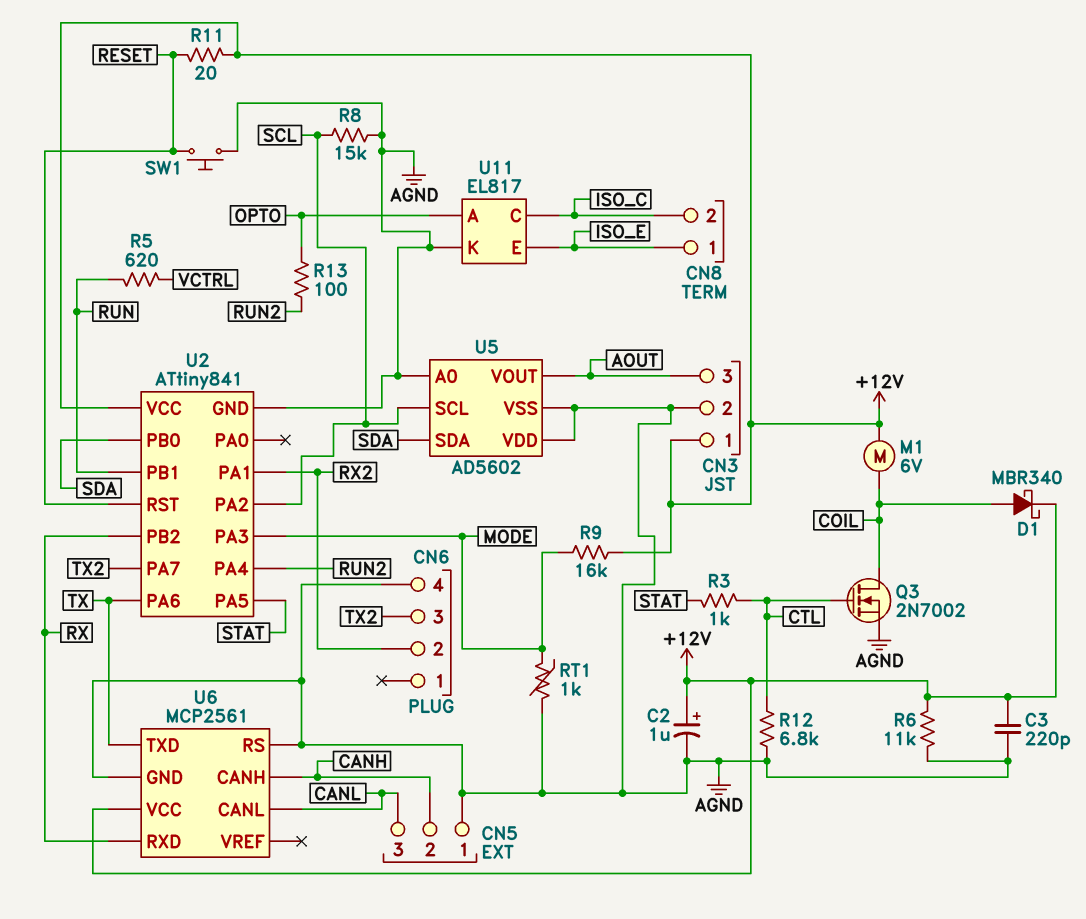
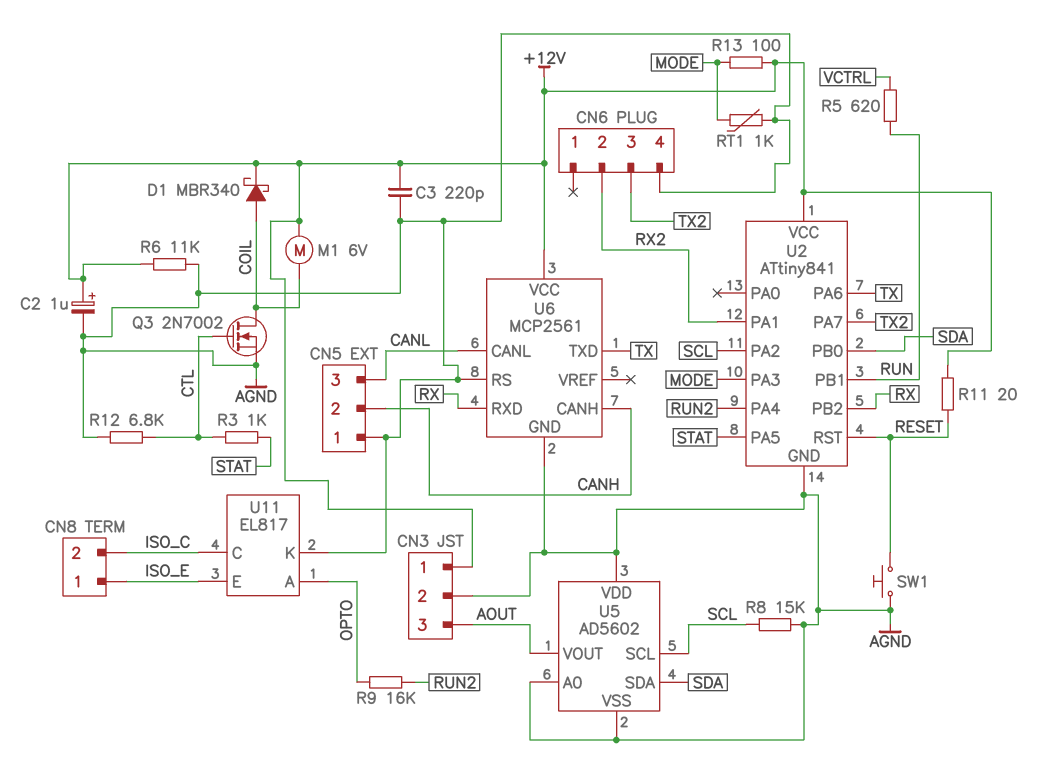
R9: 16k (+12V, MODE) -> 16k (OPTO, RUN2)
R13: 100 (OPTO, RUN2) -> 100 (+12V, MODE)

